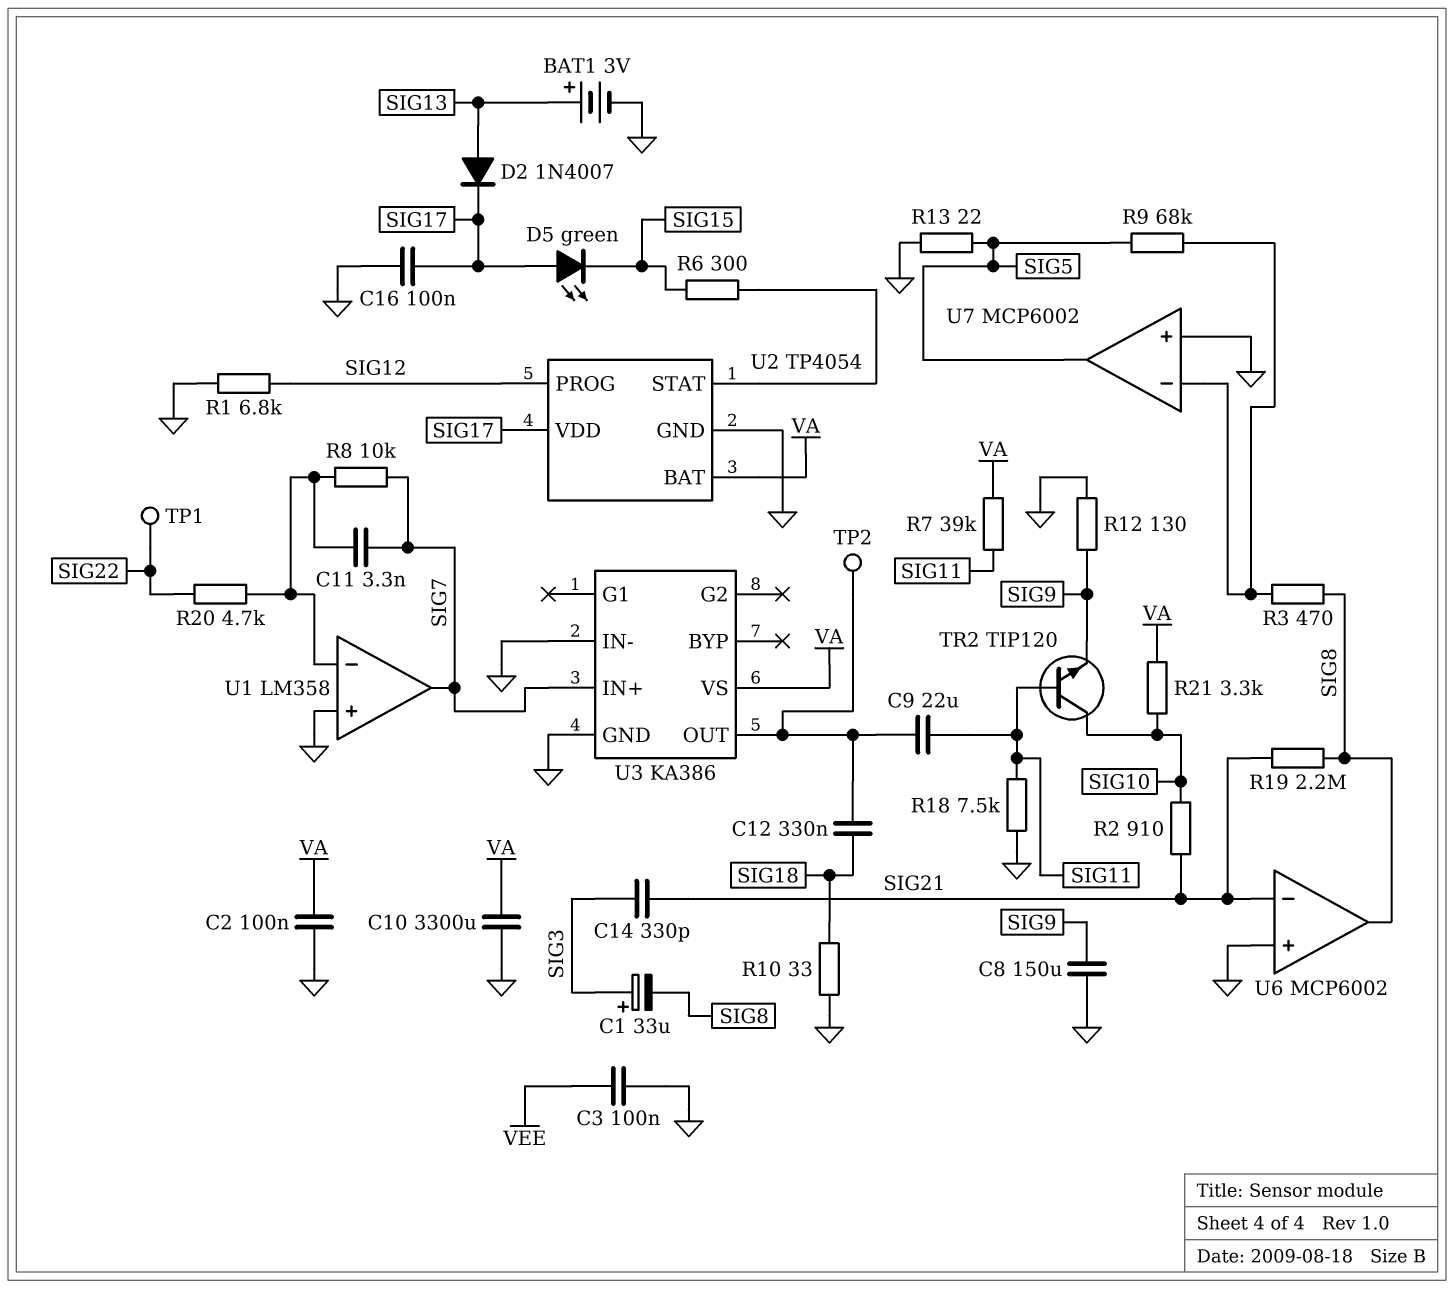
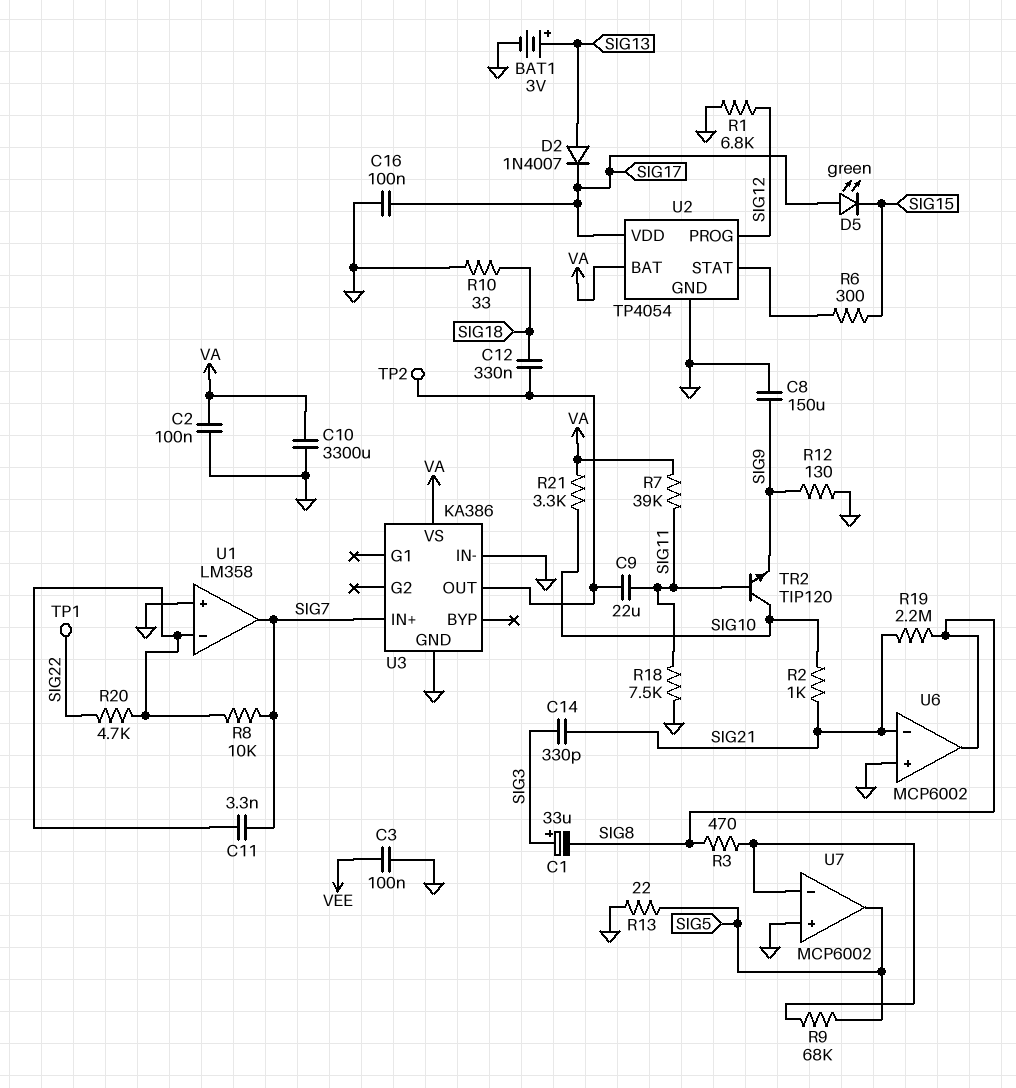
R2: 910 (SIG10, SIG21) -> 1k (SIG10, SIG21)

